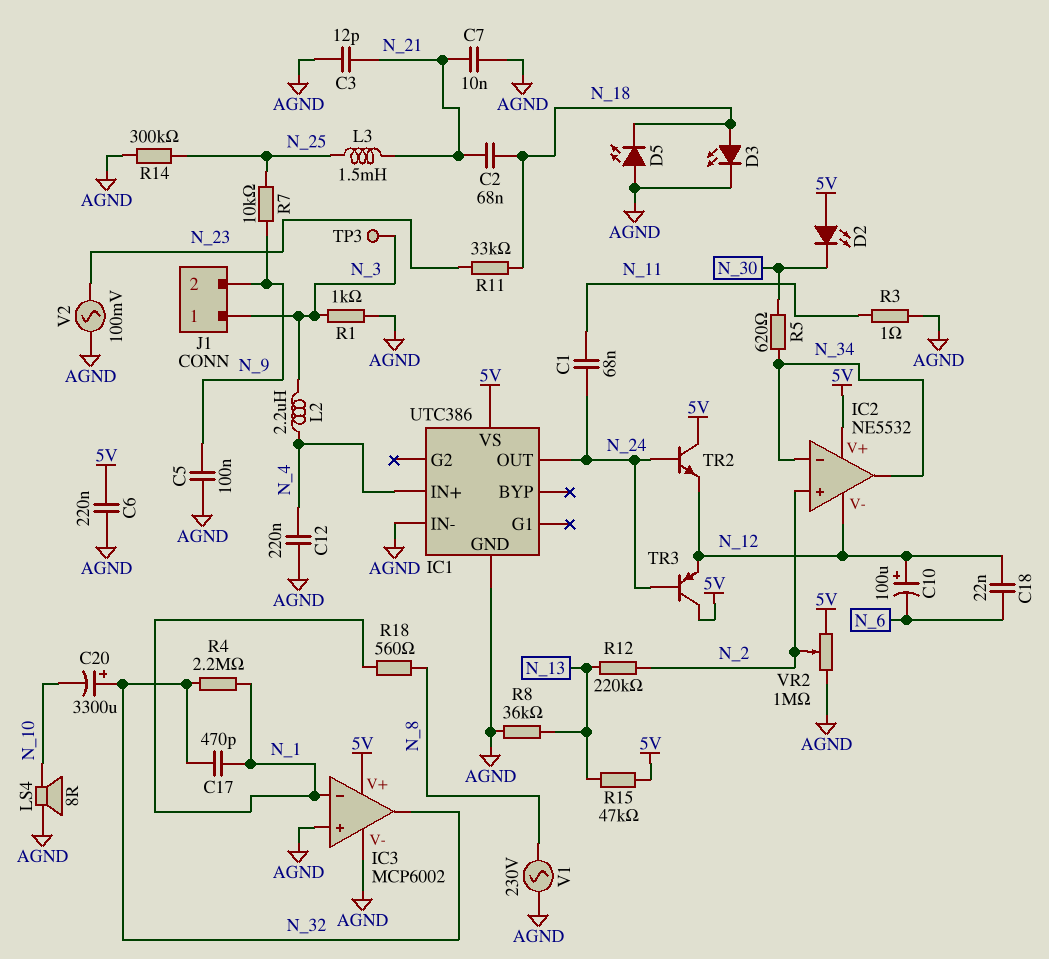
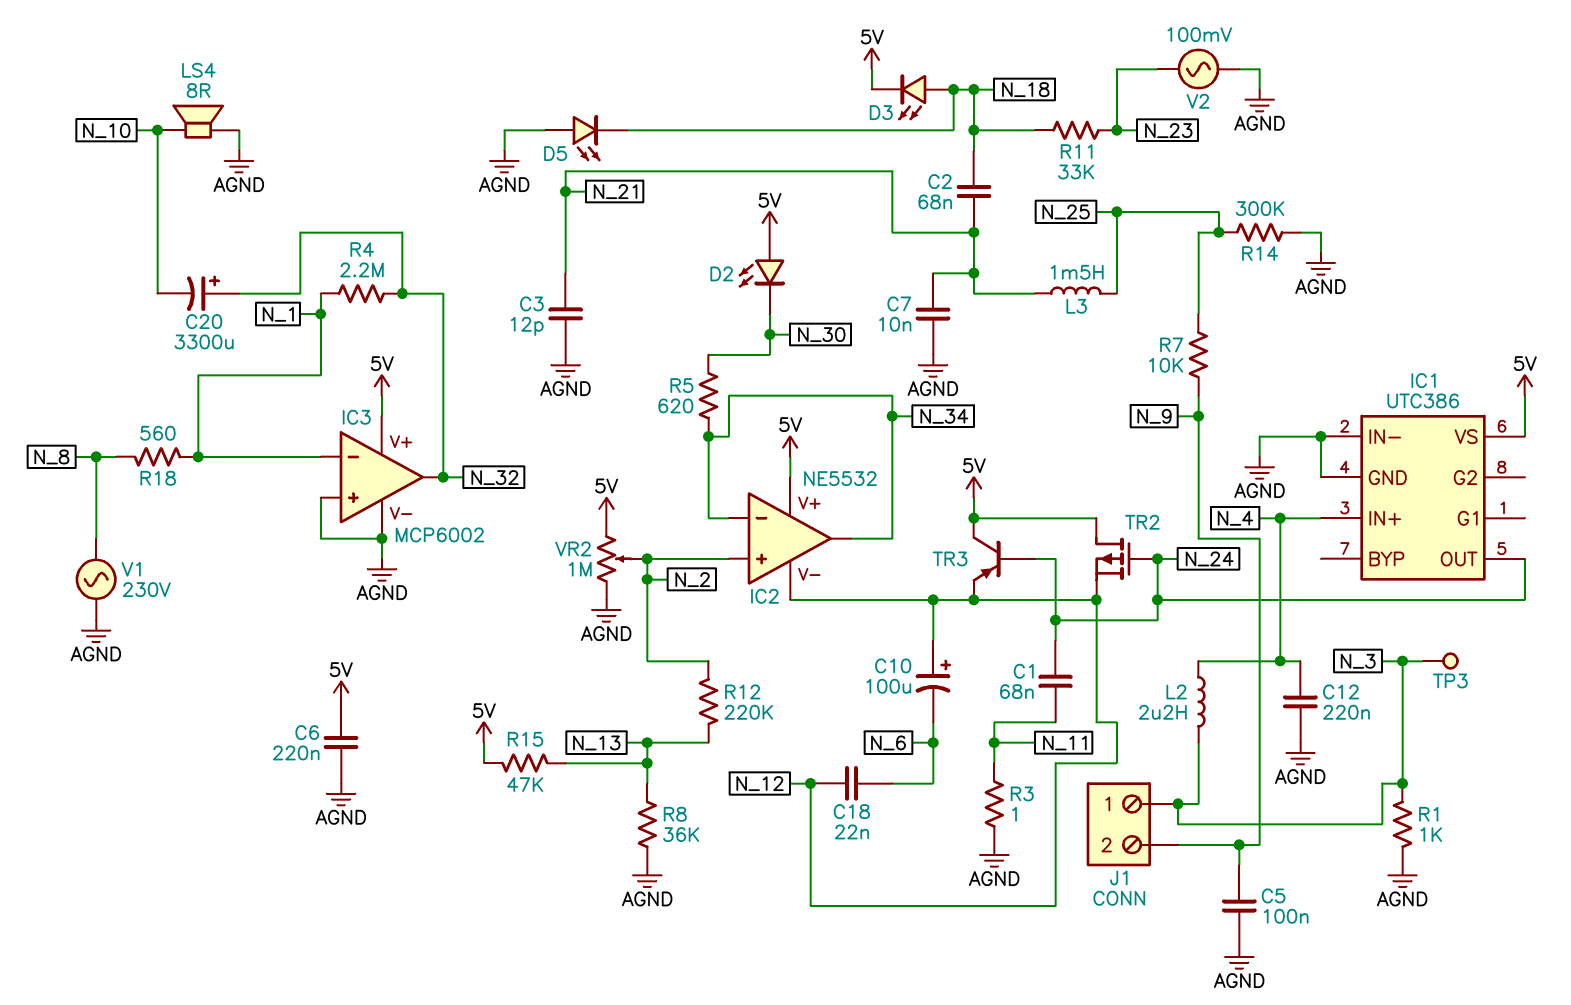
C17: 470pF (N_1, N_32) -> none
D3: LED (A N_18, K AGND) -> LED (A N_18, K 5V)
TR2: NPN (B N_24, C 5V, E N_12) -> PMOS (G N_24, D 5V, S N_12)

